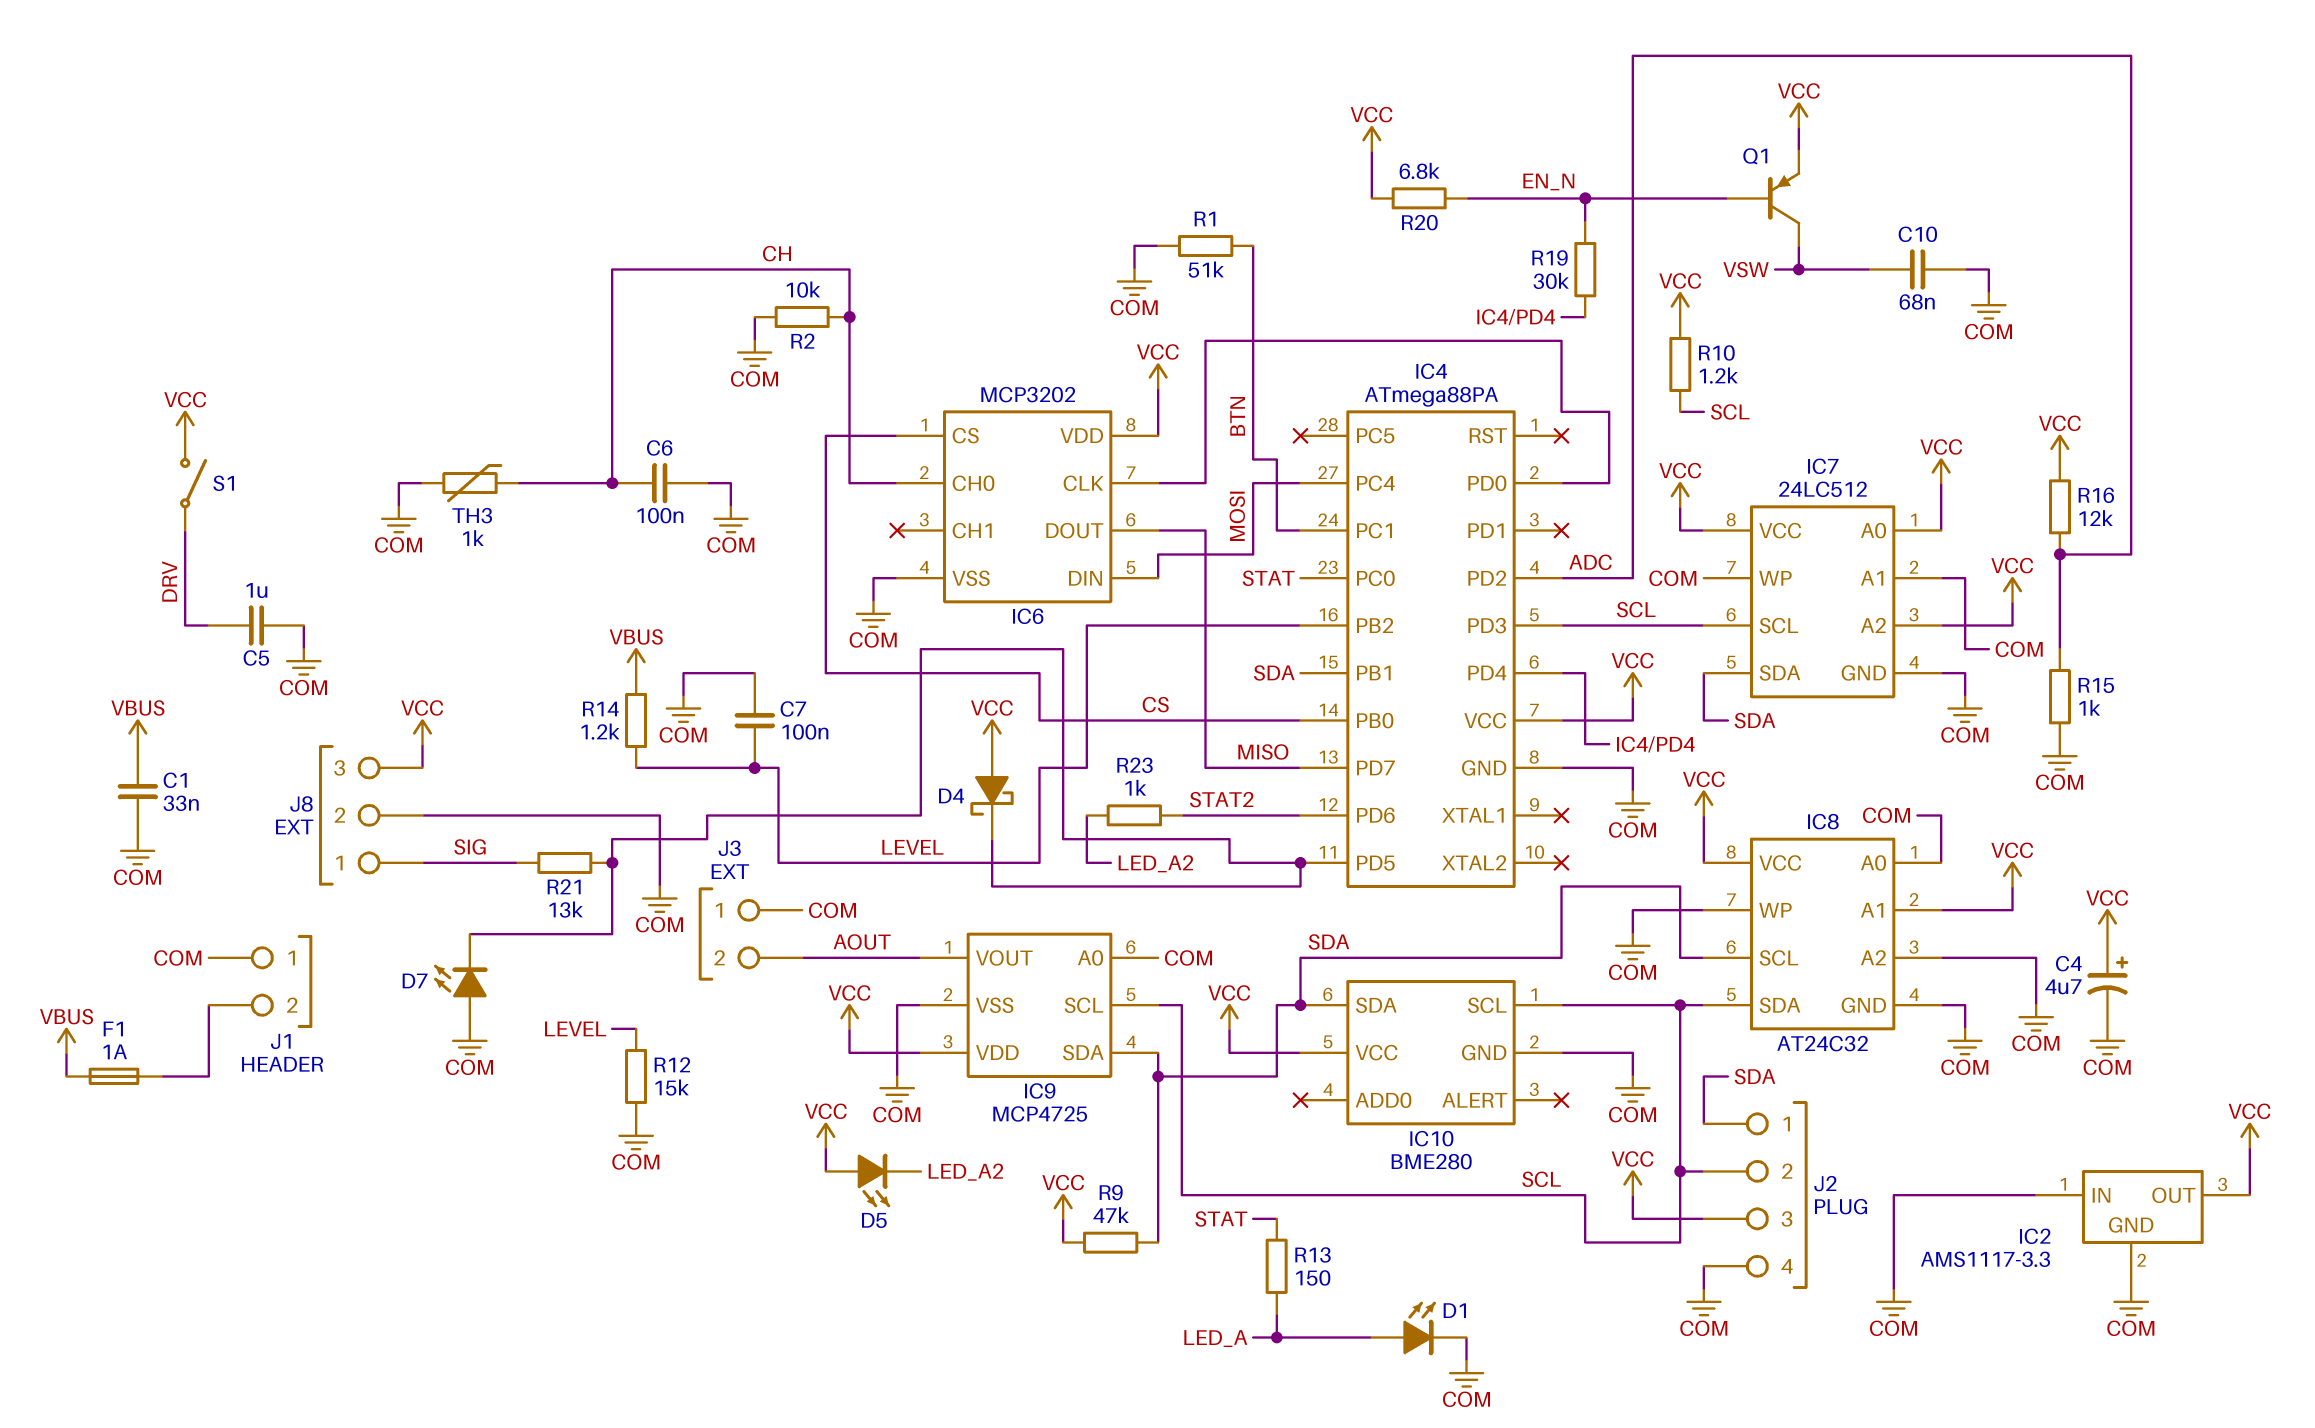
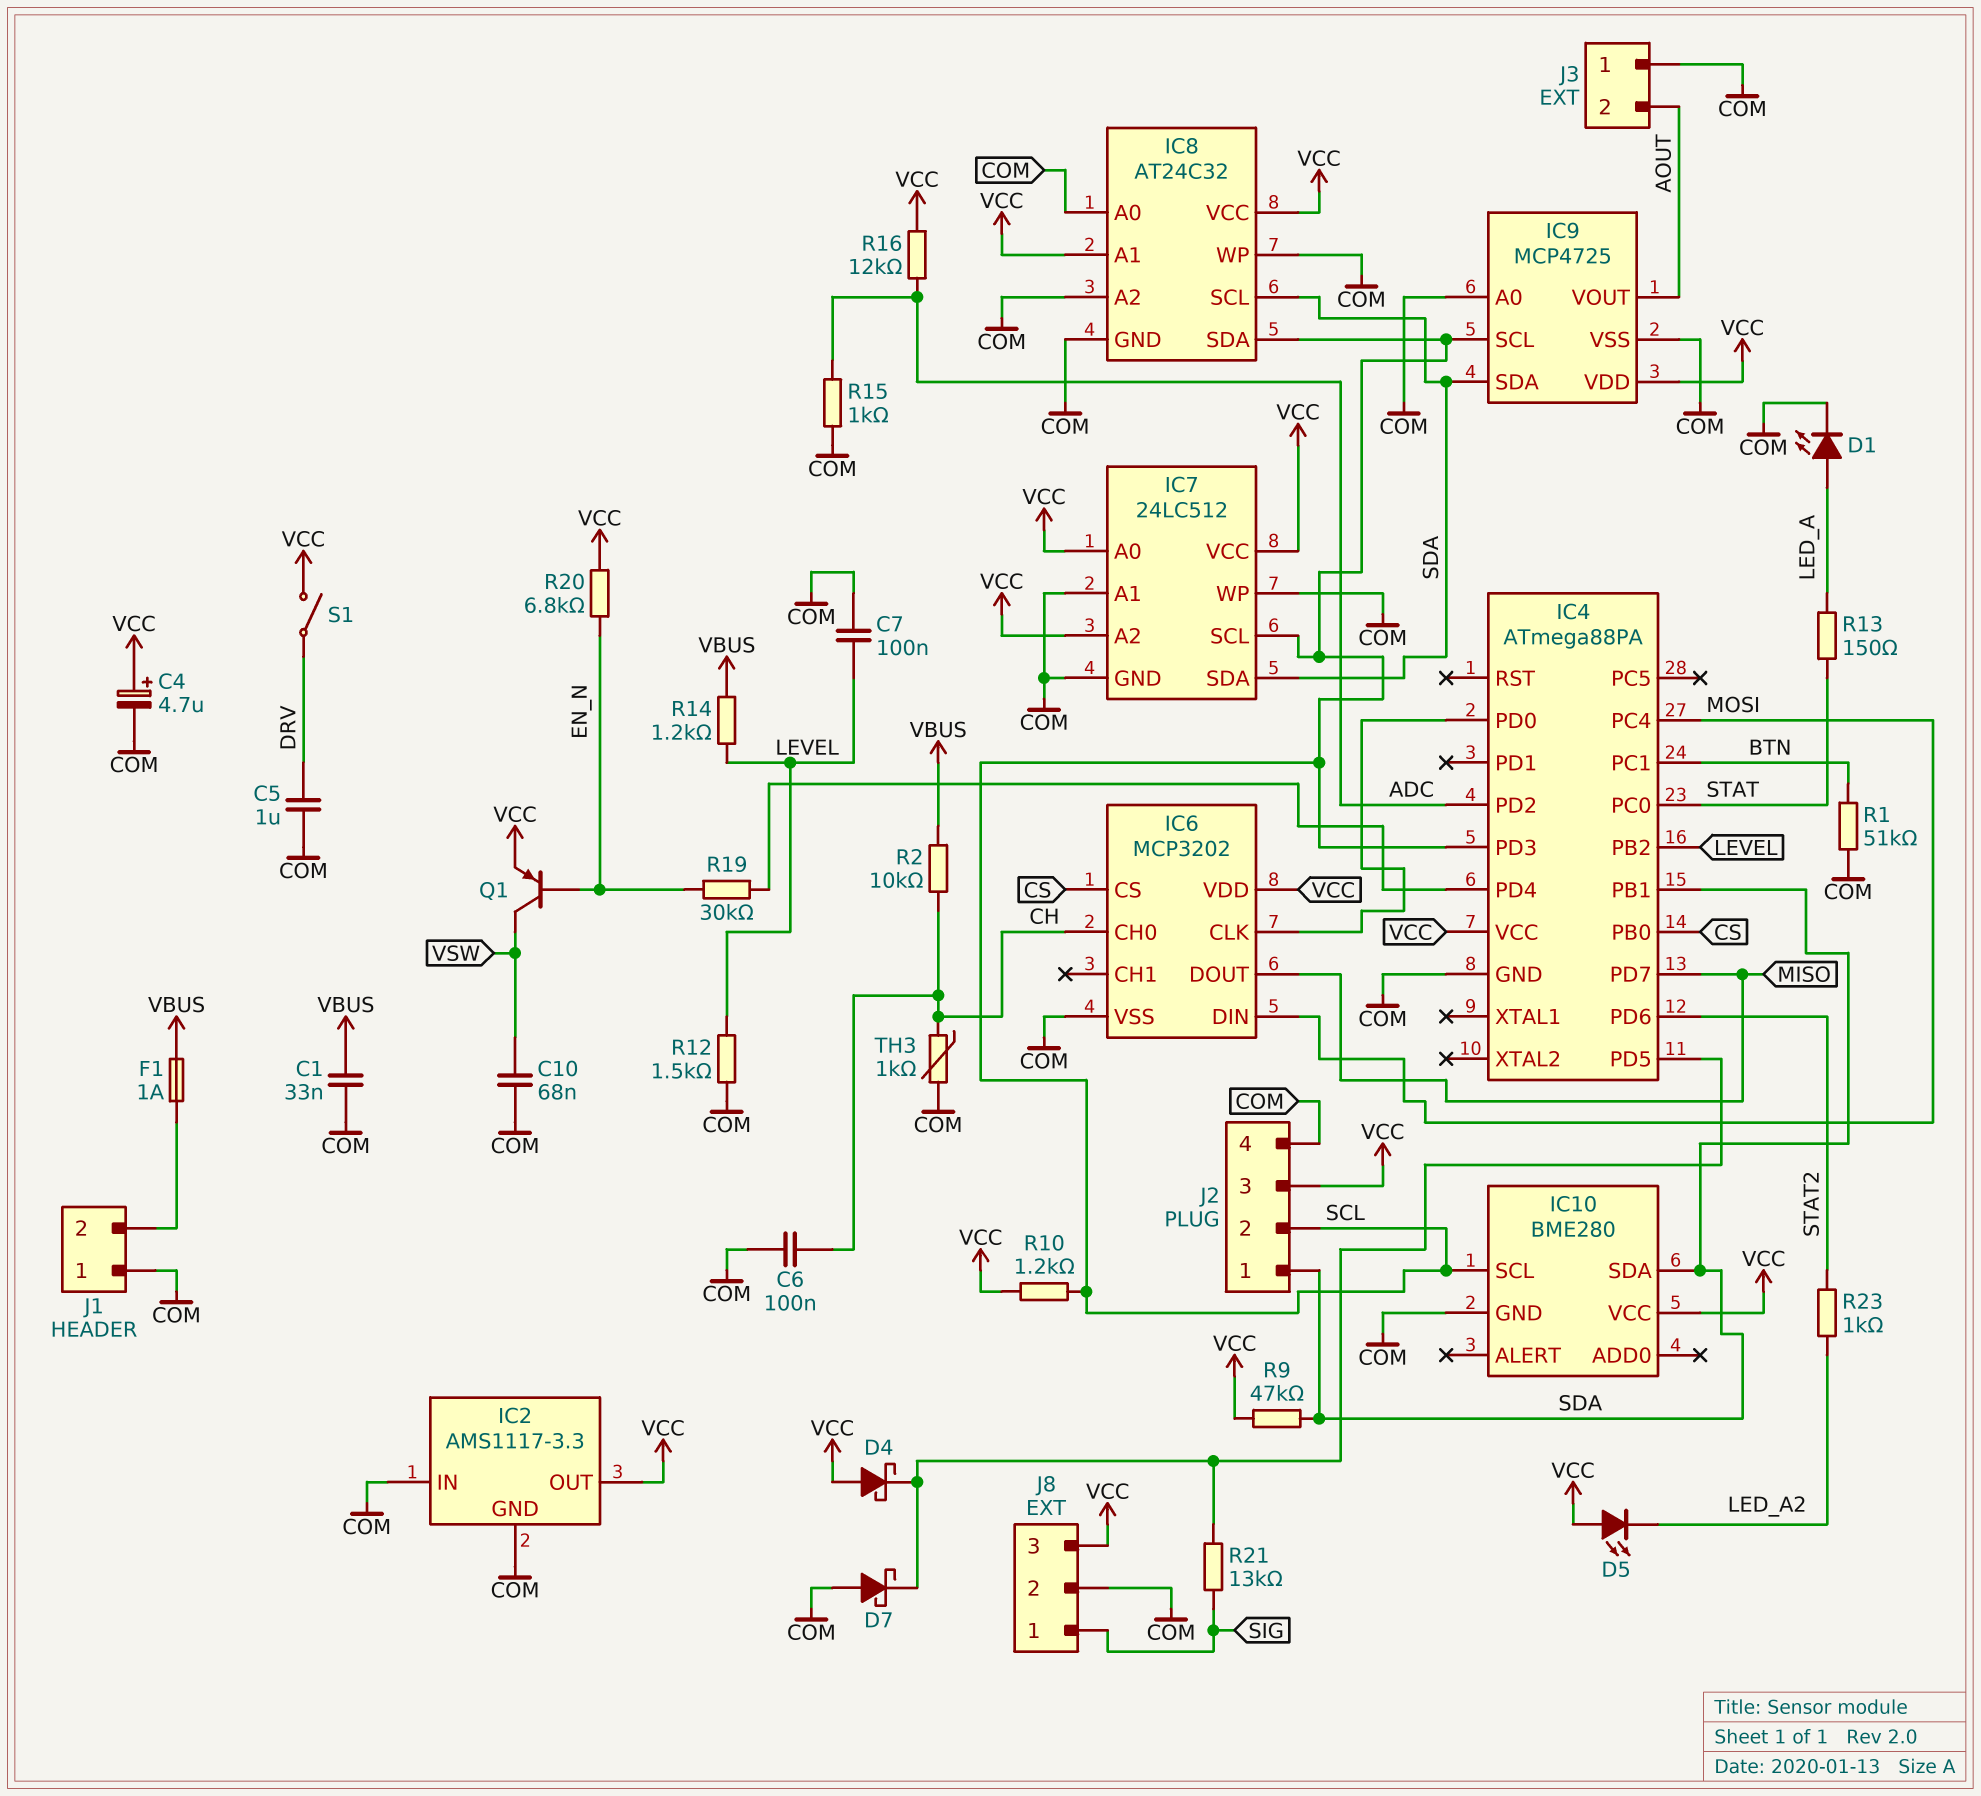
D7: LED (A COM, K IC4/PD5) -> schottky (A COM, K IC4/PD5)
R2: 10k (CH, COM) -> 10k (CH, VBUS)
R12: 15k (COM, LEVEL) -> 1.5k (COM, LEVEL)

